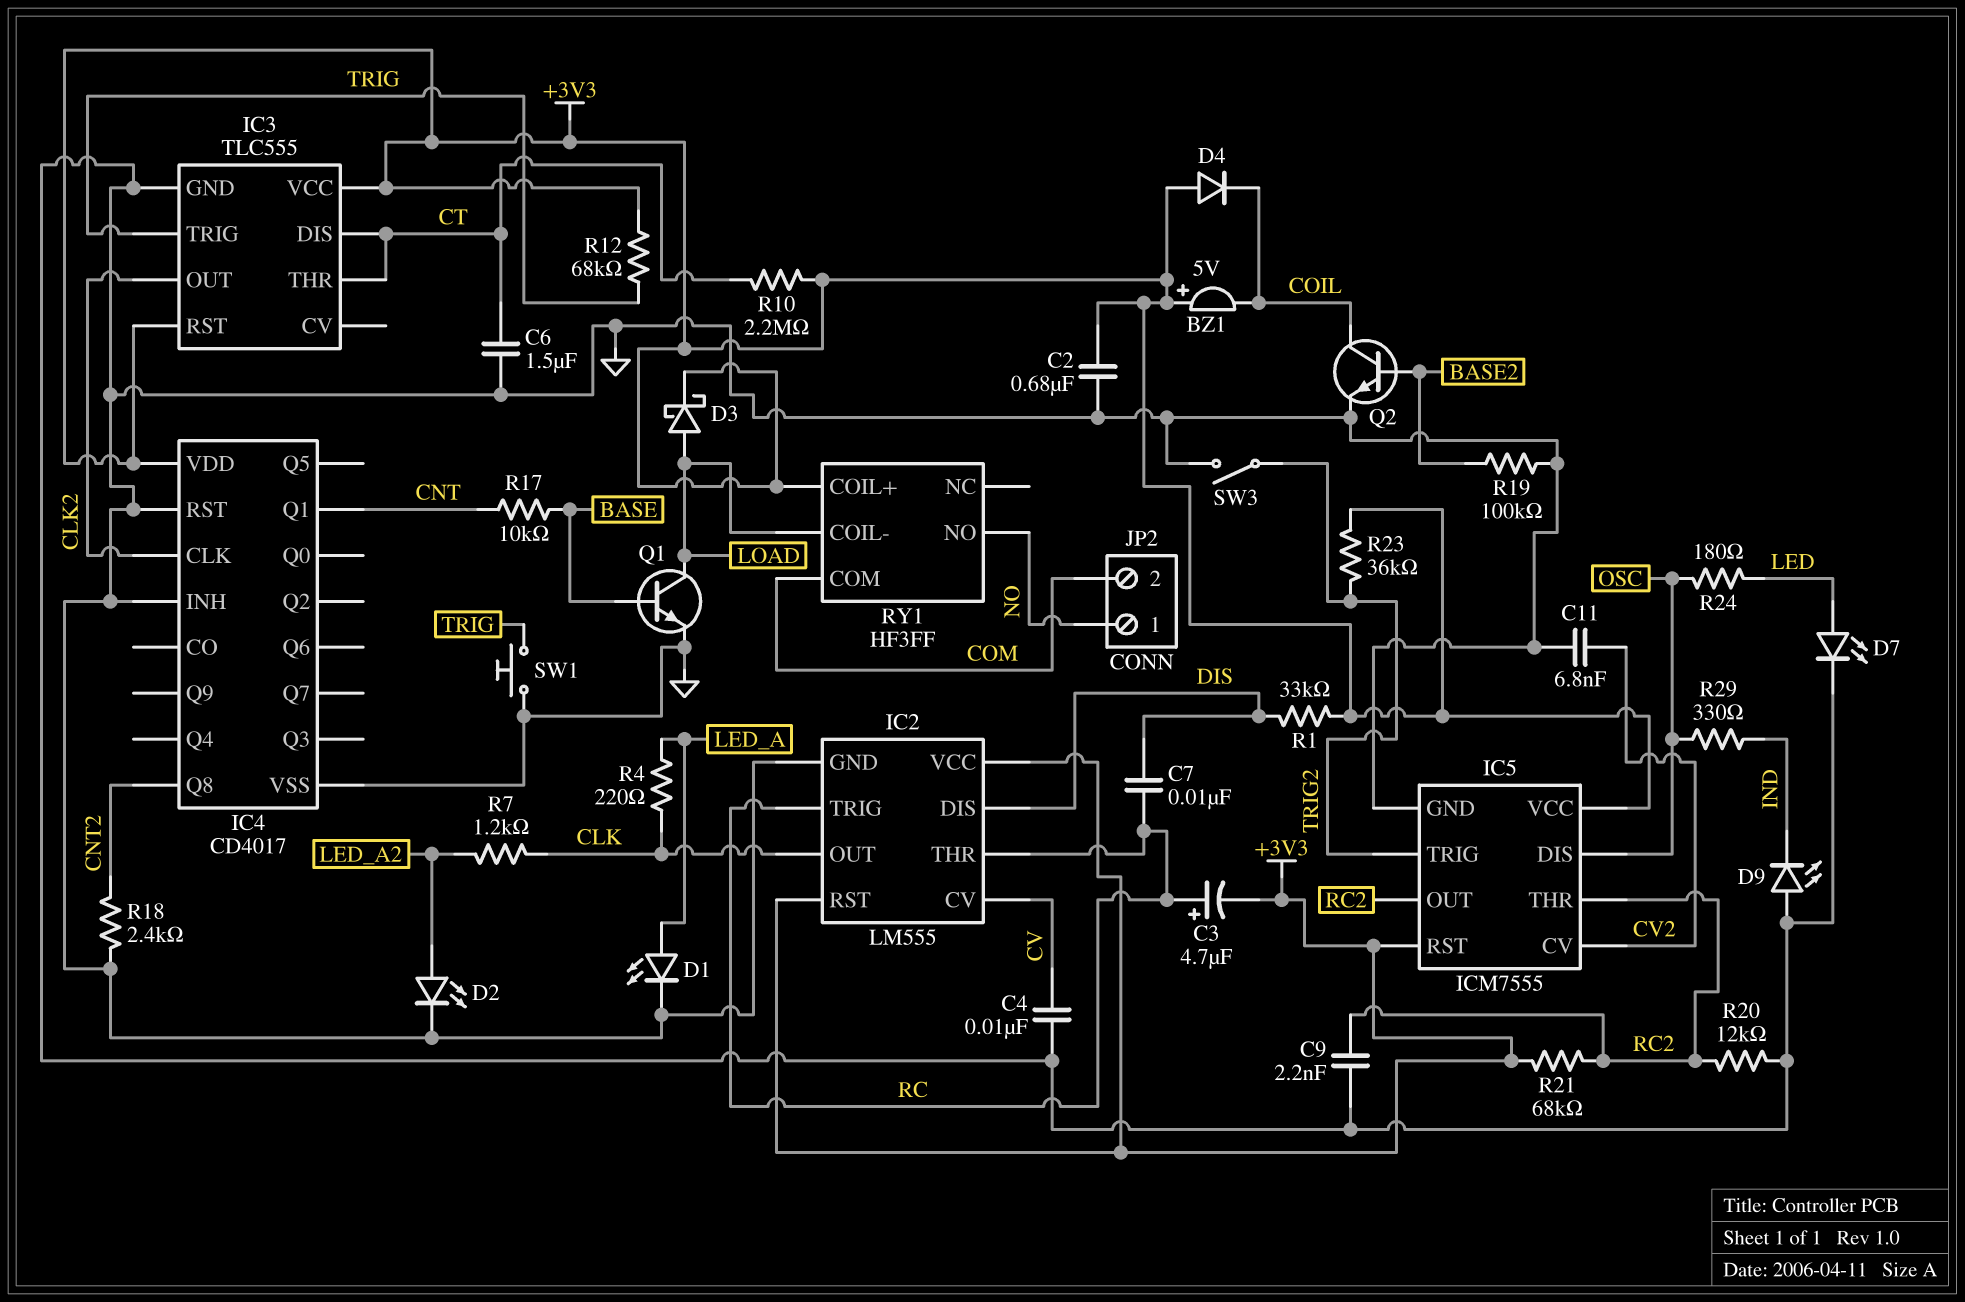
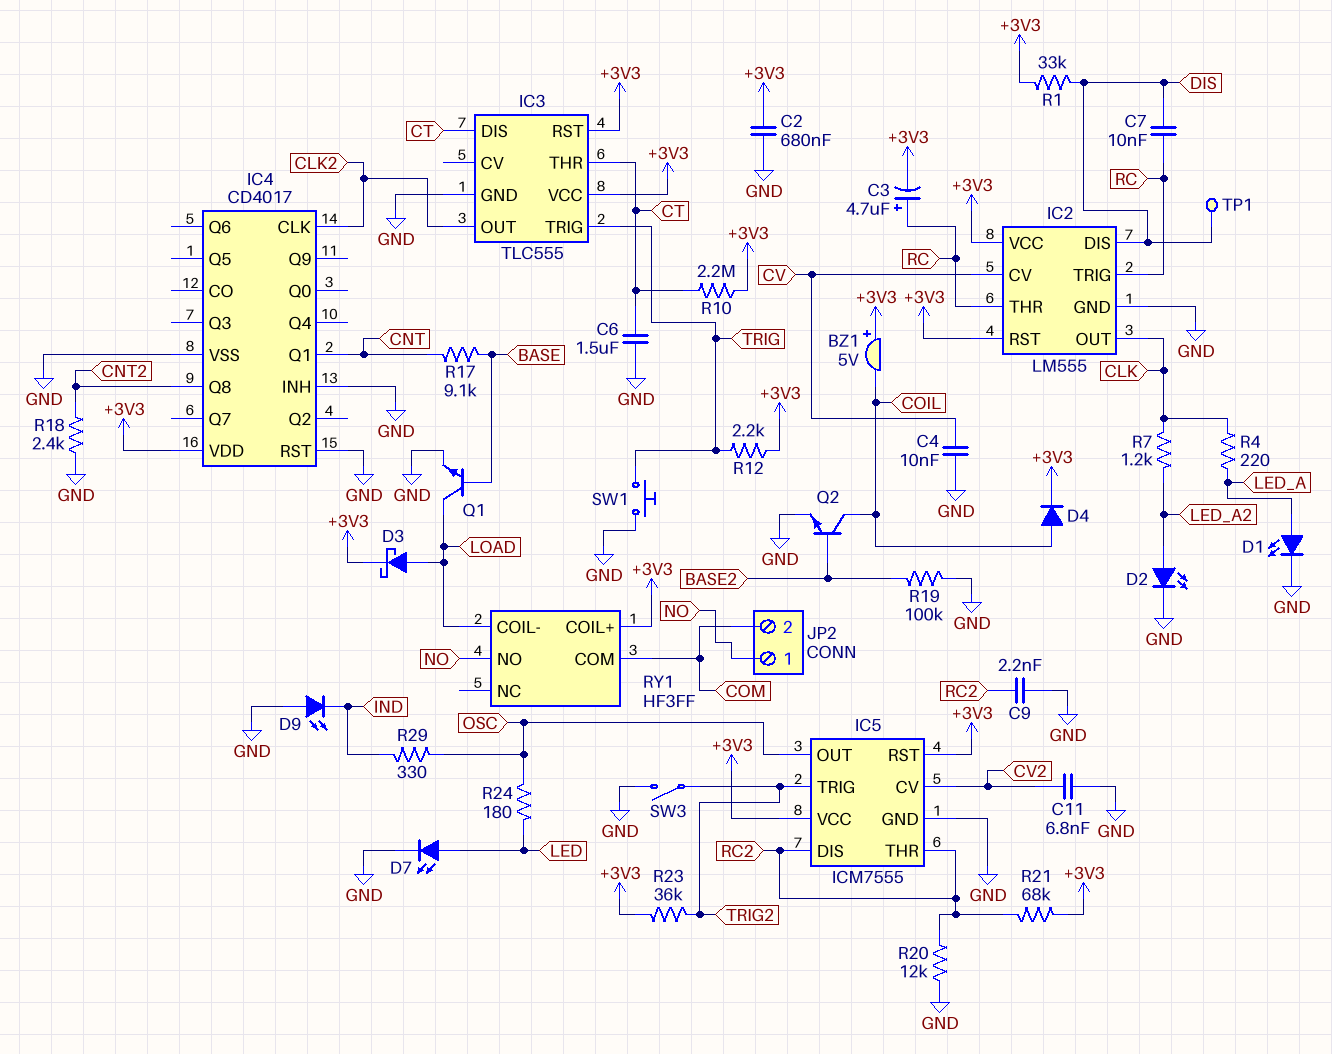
D4: diode (A +3V3, K COIL) -> diode (A COIL, K +3V3)
IC5 pin DIS: OSC -> RC2
IC5 pin OUT: RC2 -> OSC
R12: 68k (+3V3, TRIG) -> 2.2k (+3V3, TRIG)
R17: 10k (BASE, CNT) -> 9.1k (BASE, CNT)
TP1: none -> test point (DIS)

